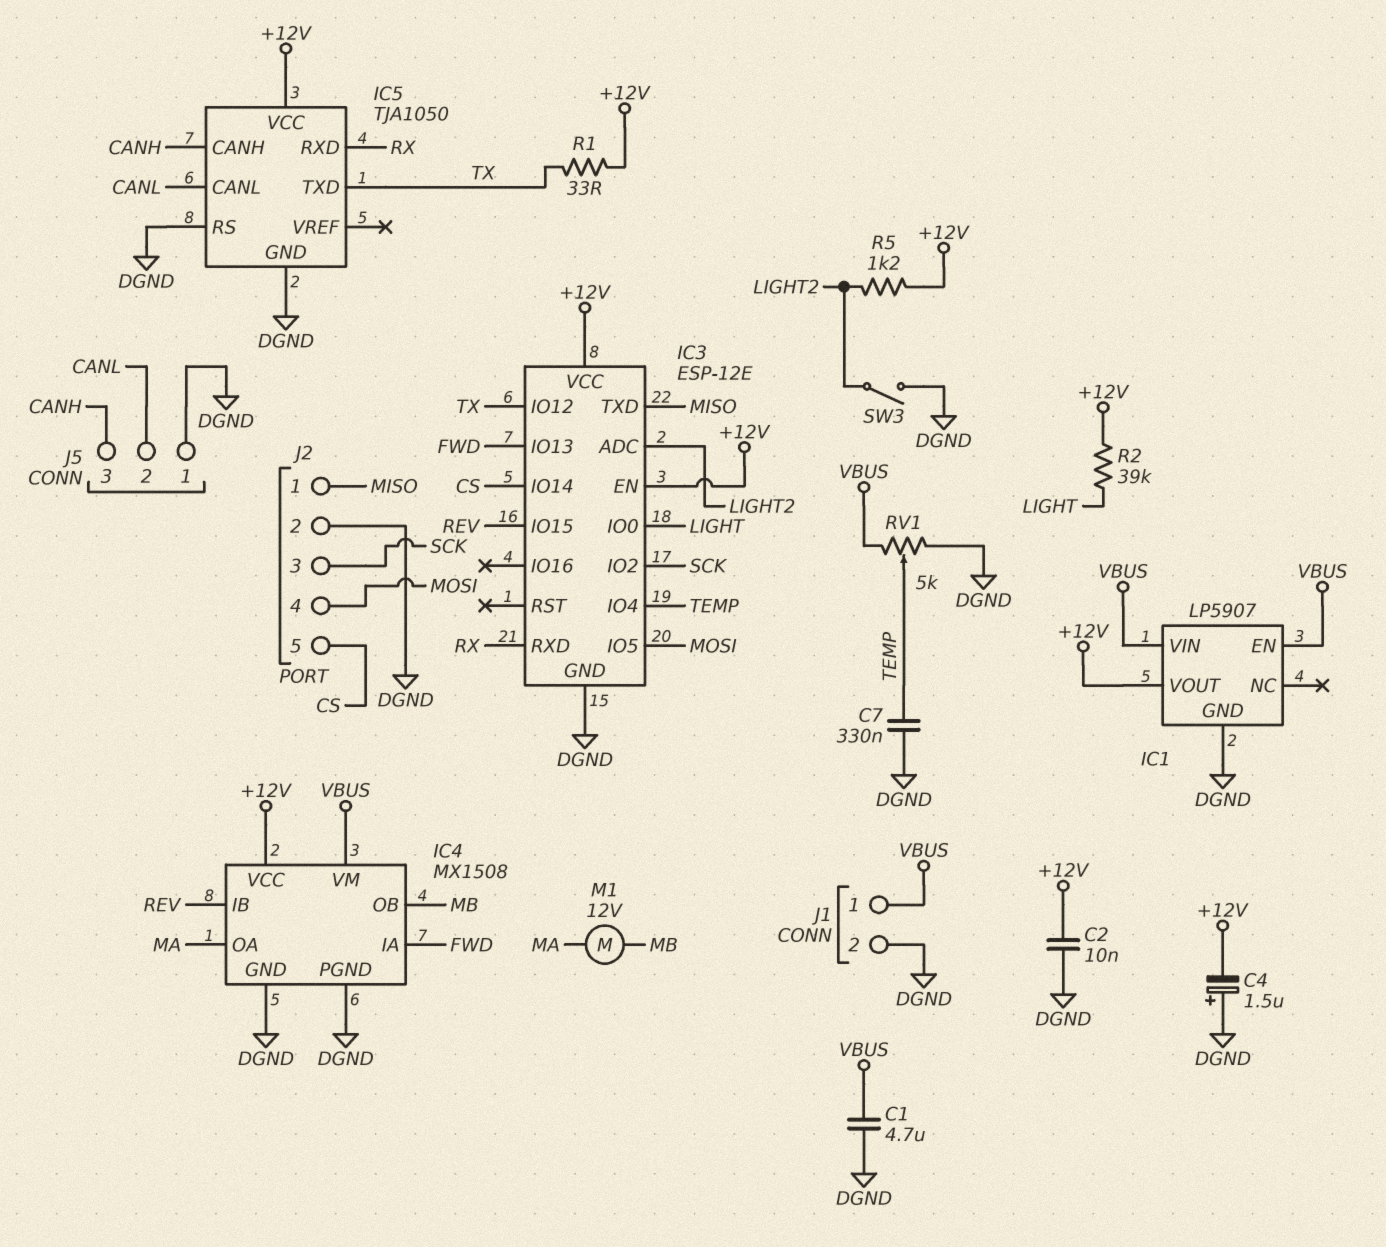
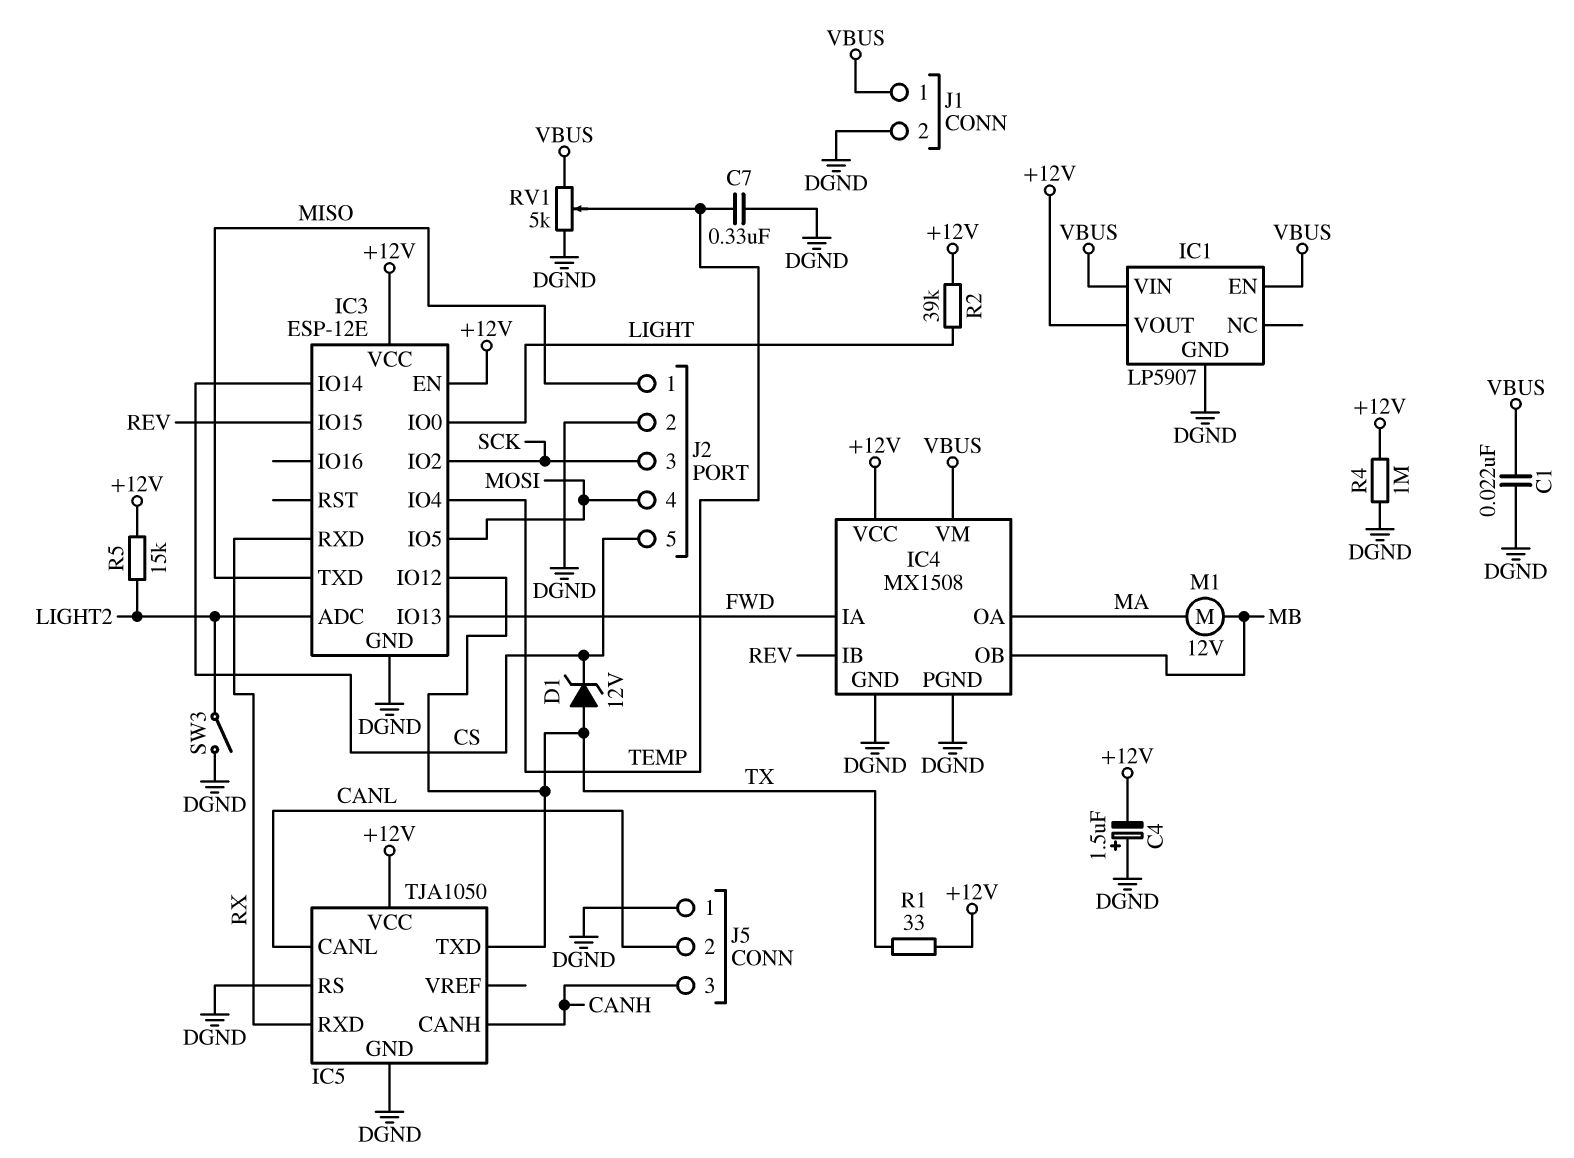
C1: 4.7uF (DGND, VBUS) -> 22nF (DGND, VBUS)
C2: 10nF (+12V, DGND) -> none
D1: none -> zener 12V (A TX, K CS)
R4: none -> 1M (+12V, DGND)
R5: 1.2k (+12V, LIGHT2) -> 15k (+12V, LIGHT2)

